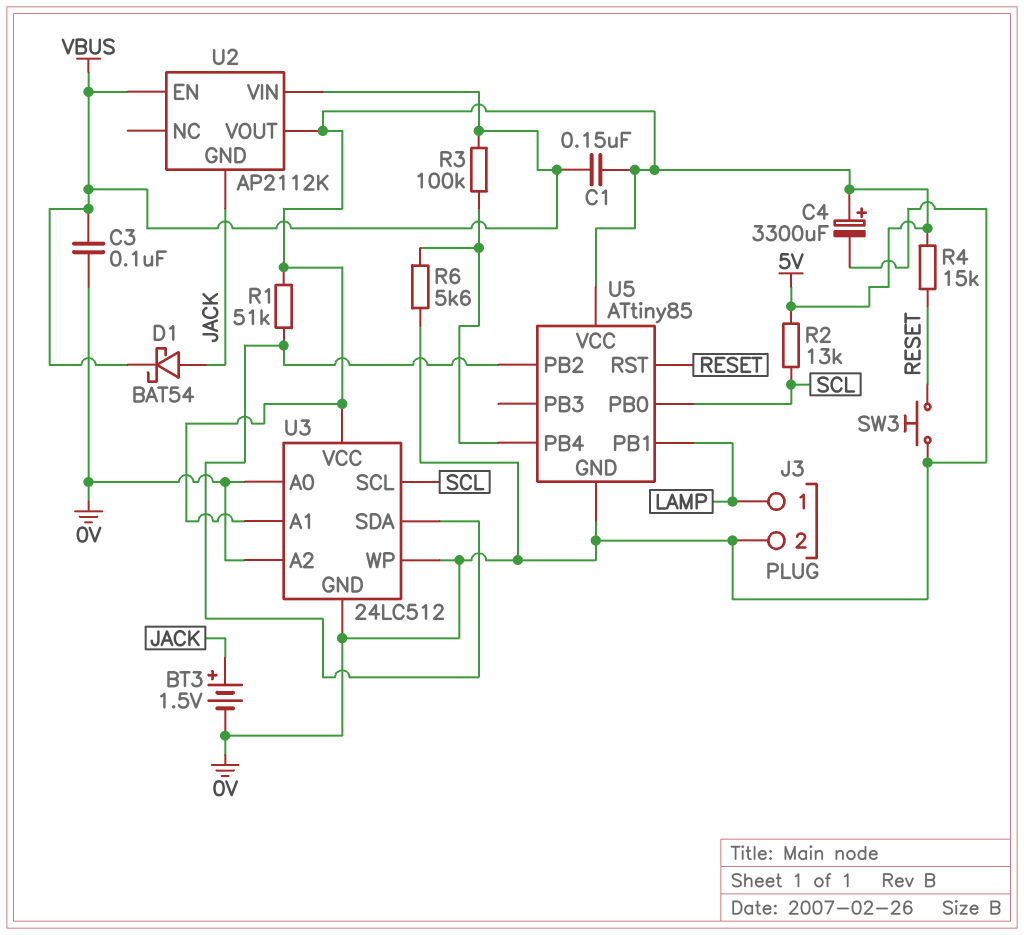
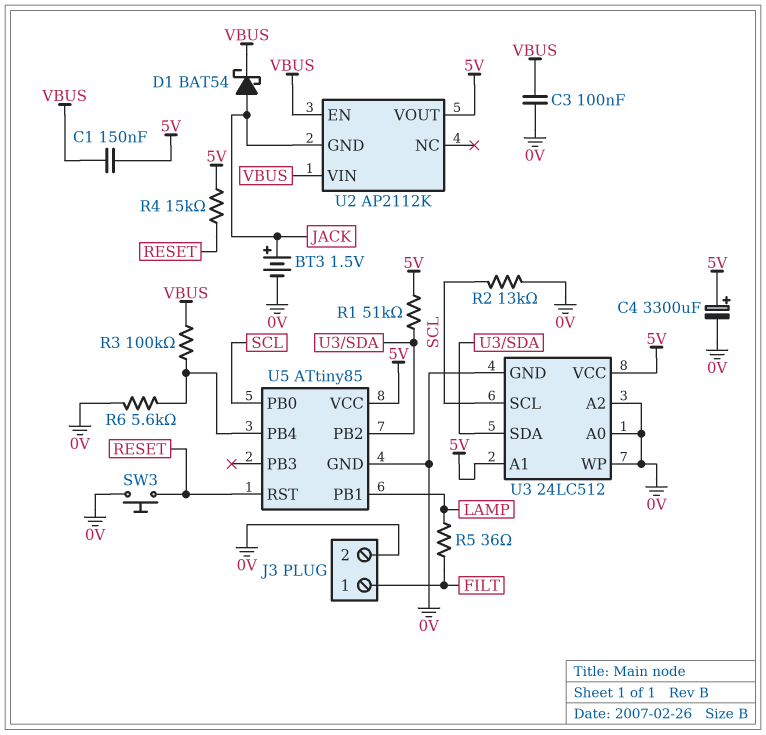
J3 pin 1: LAMP -> FILT
R2: 13k (5V, SCL) -> 13k (0V, SCL)
R5: none -> 36 (FILT, LAMP)

